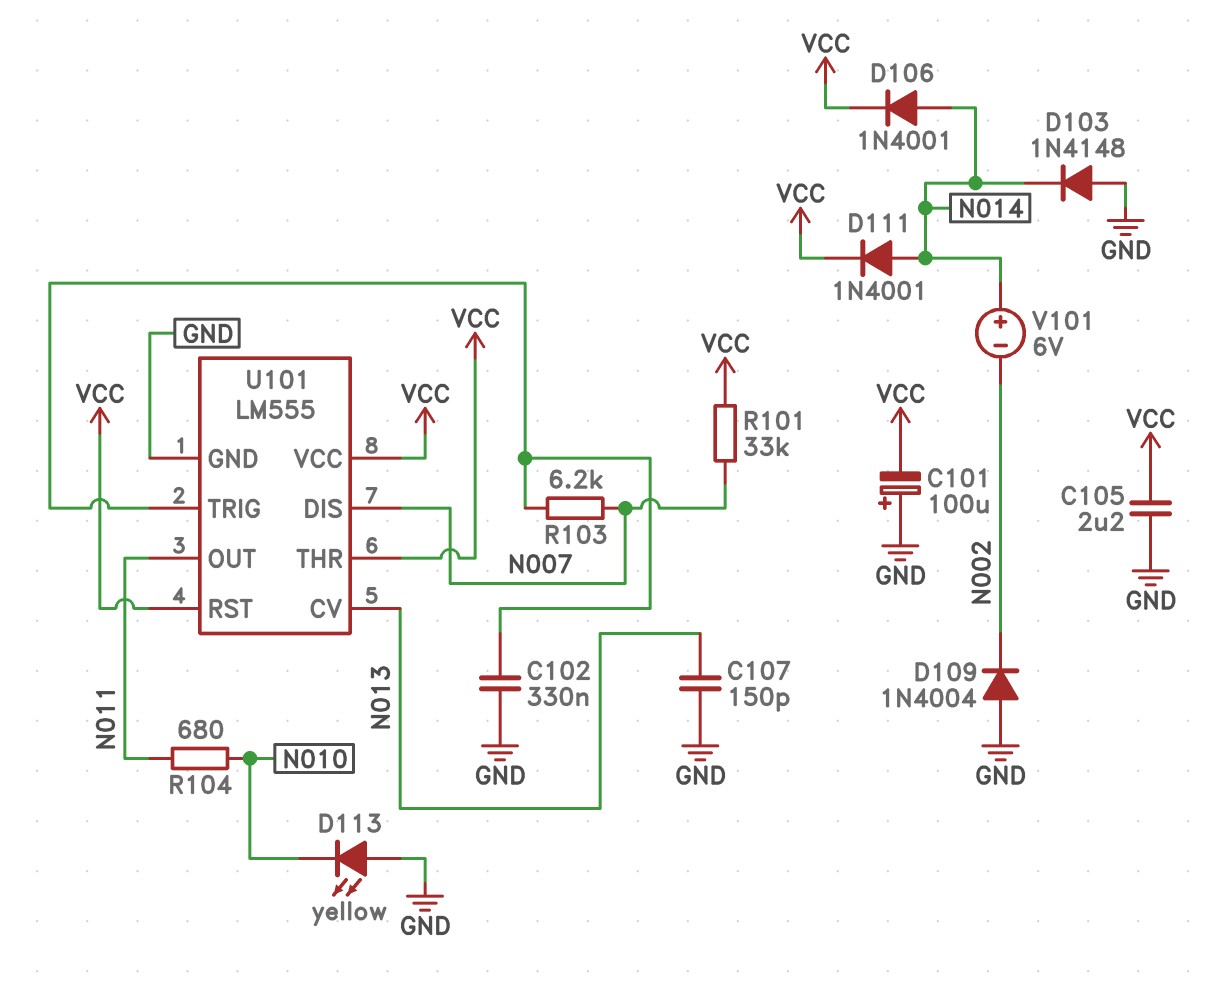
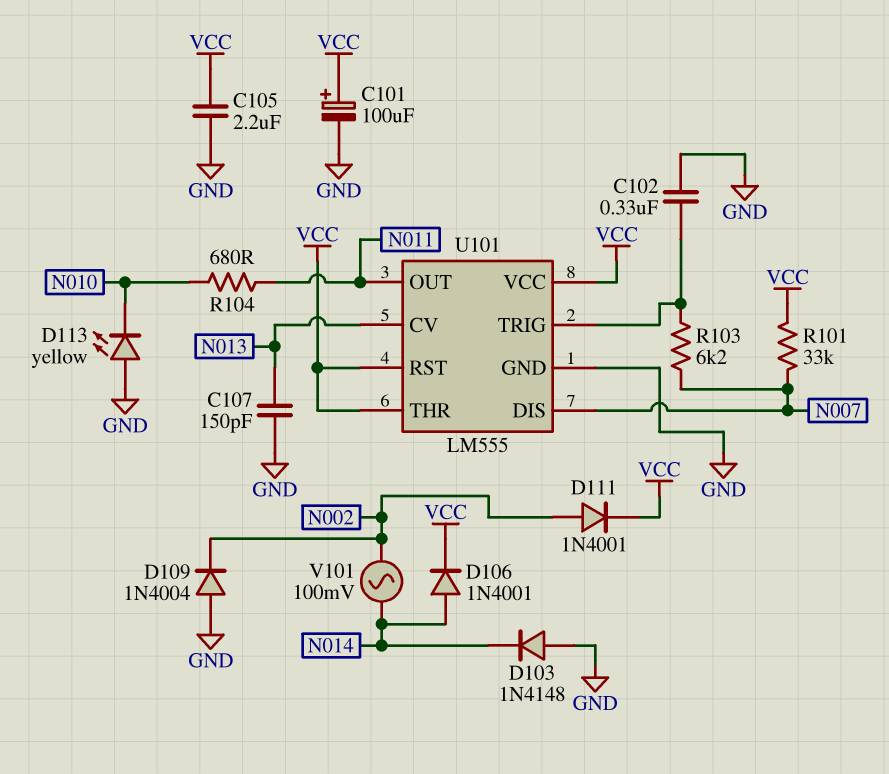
C101: 100uF (plus GND, minus VCC) -> 100uF (plus VCC, minus GND)
D111: diode 1N4001 (A N014, K VCC) -> diode 1N4001 (A N002, K VCC)
V101: 6V (plus N014, minus N002) -> AC 100mV (N002, N014)

